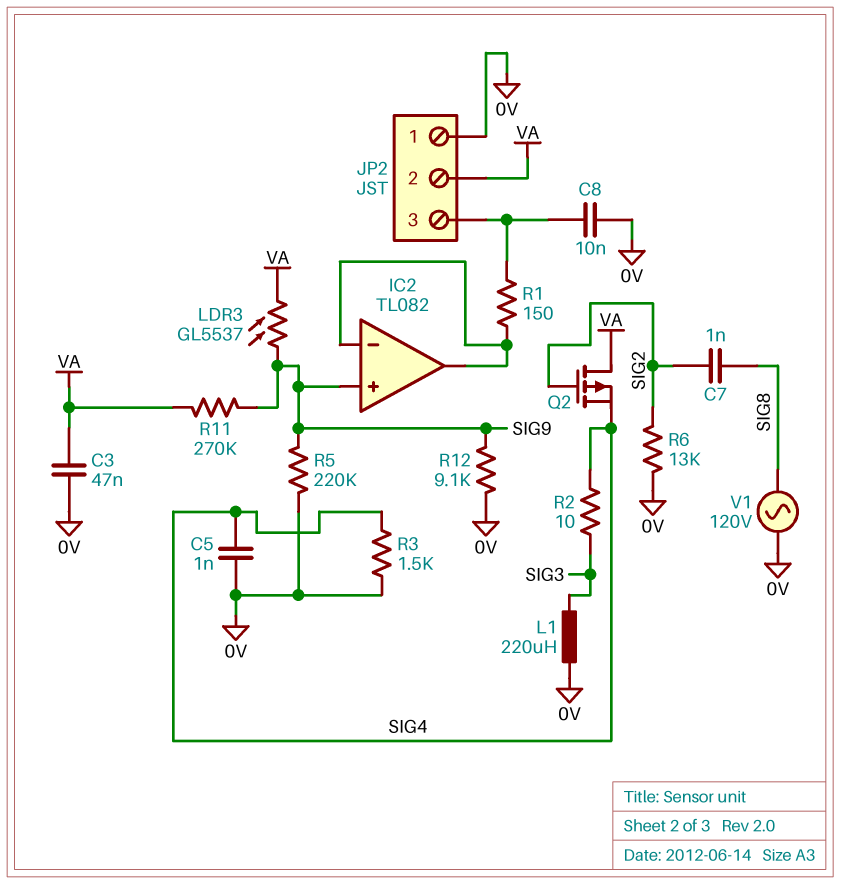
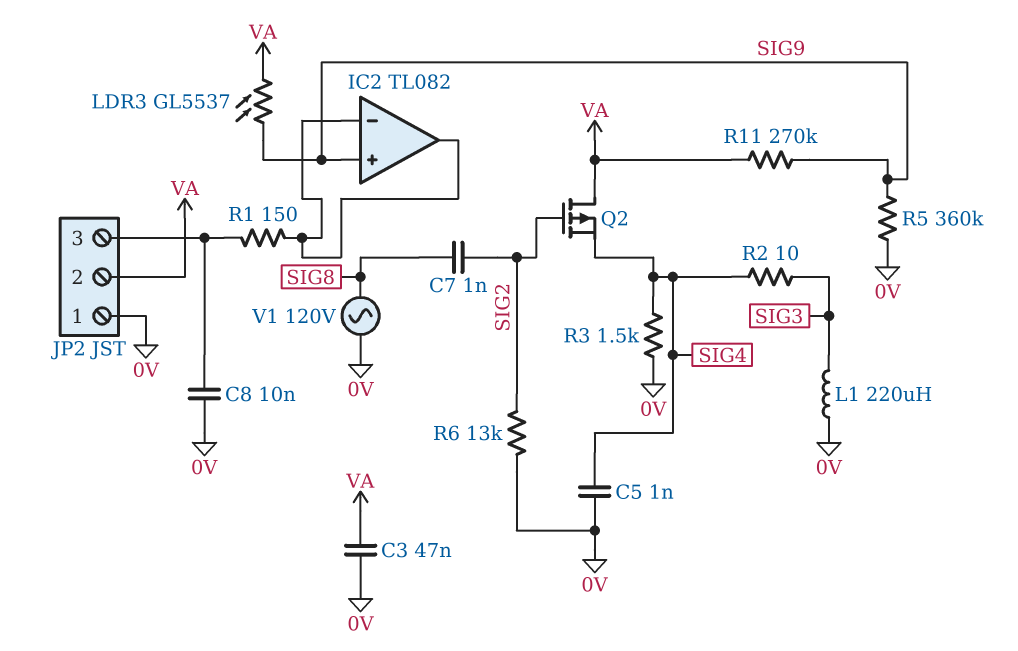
R5: 220k (0V, SIG9) -> 360k (0V, SIG9)
R12: 9.1k (0V, SIG9) -> none

